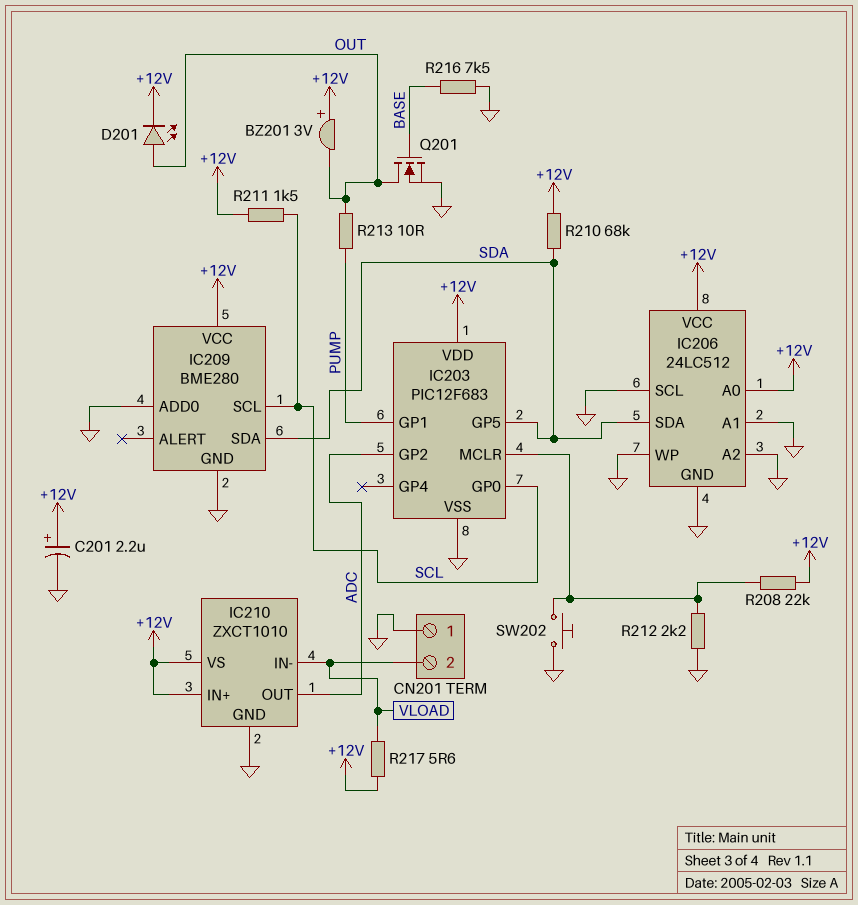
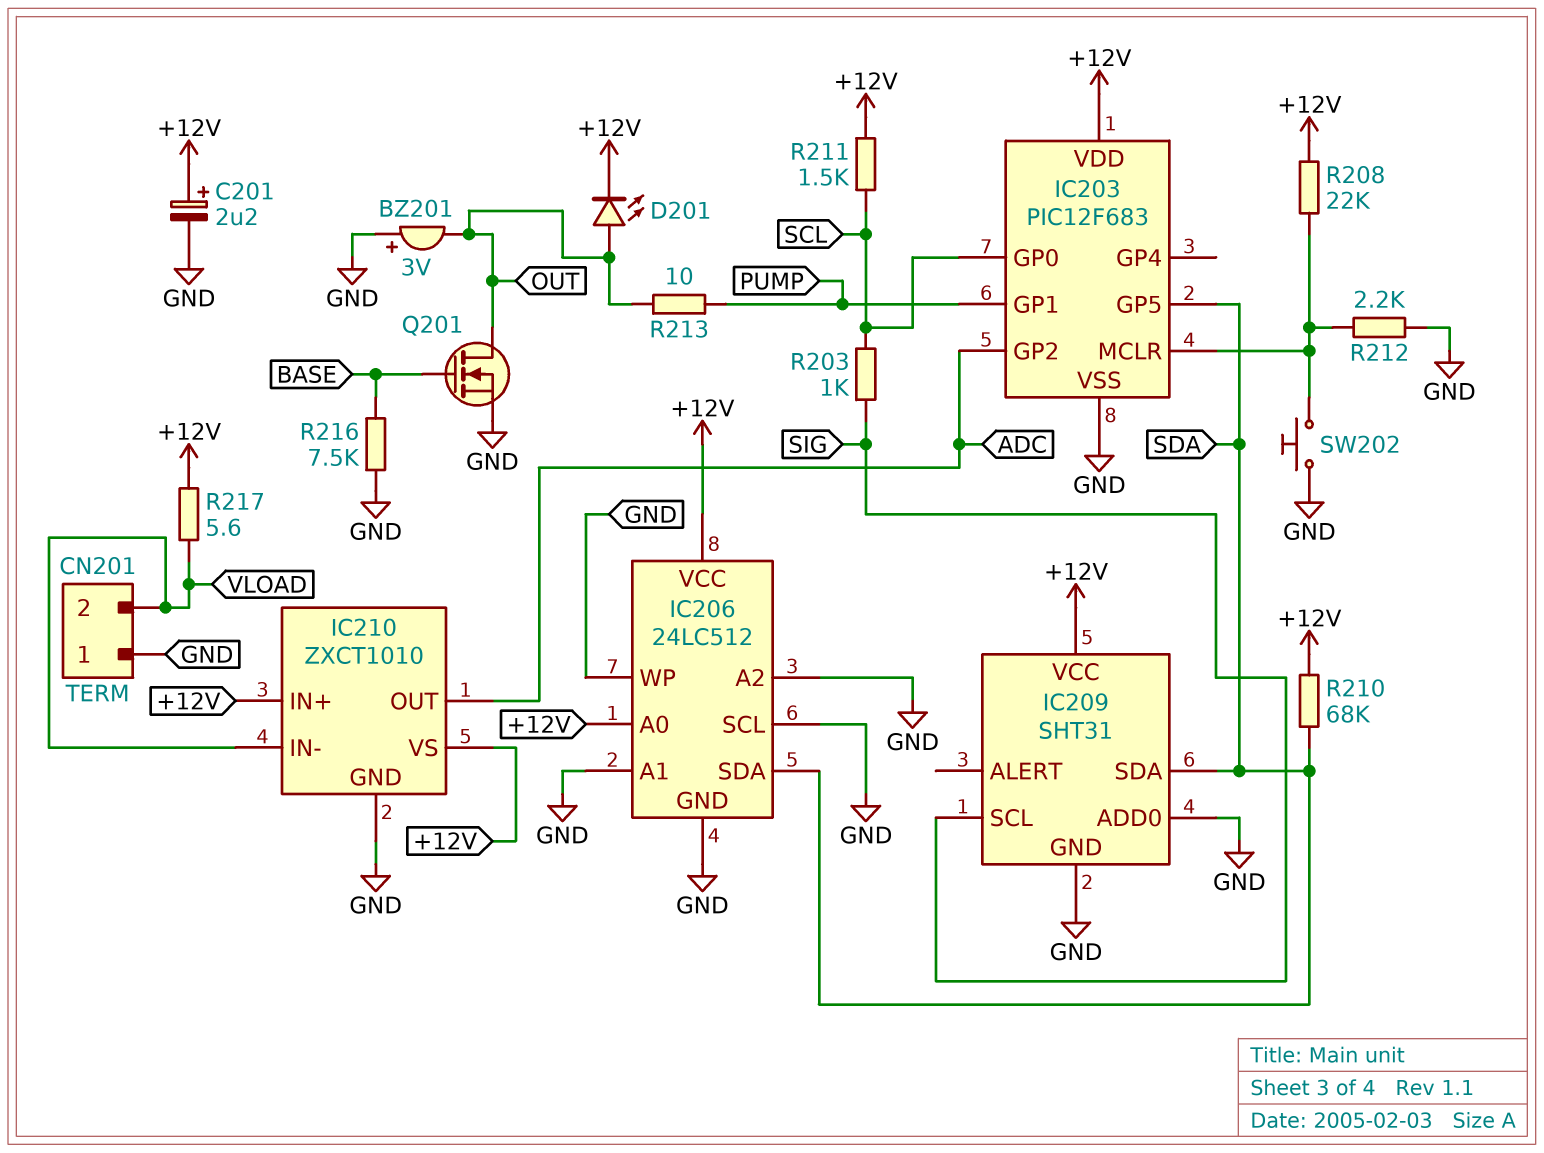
BZ201: buzzer 3V (plus +12V, minus OUT) -> buzzer 3V (plus GND, minus OUT)
IC209: BME280 -> SHT31
IC209 pin SCL: SCL -> SIG
R203: none -> 1k (SCL, SIG)

